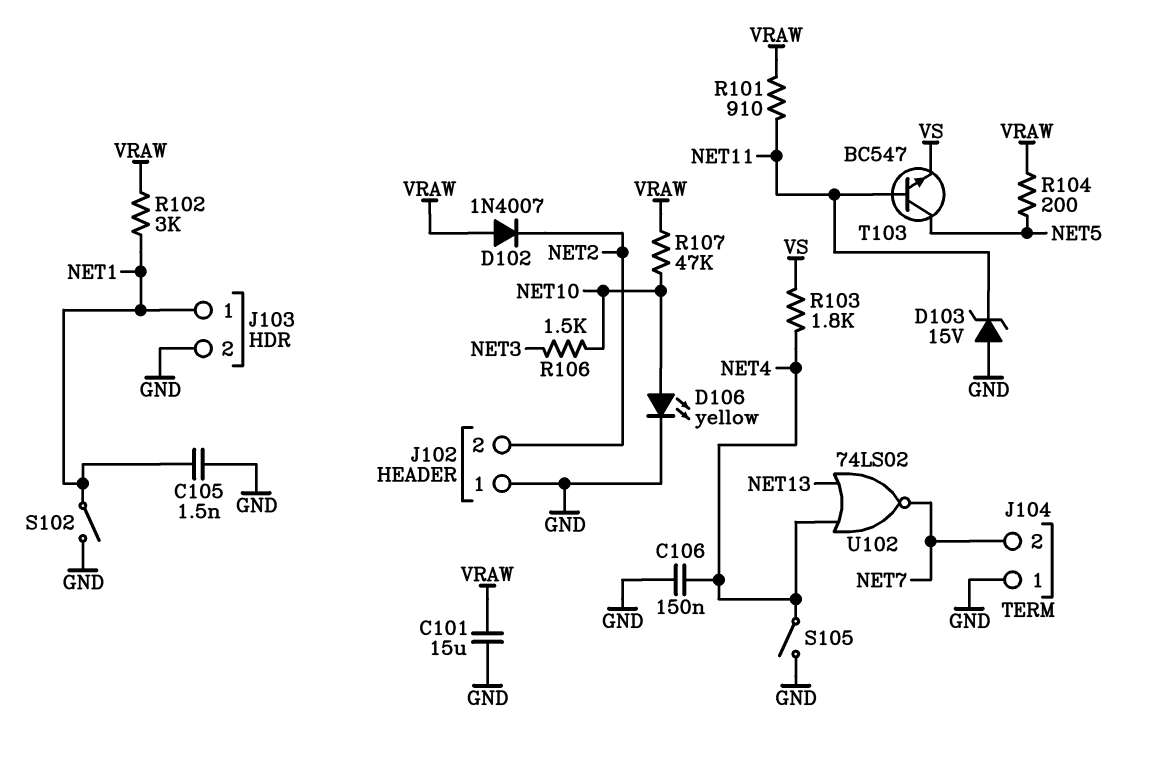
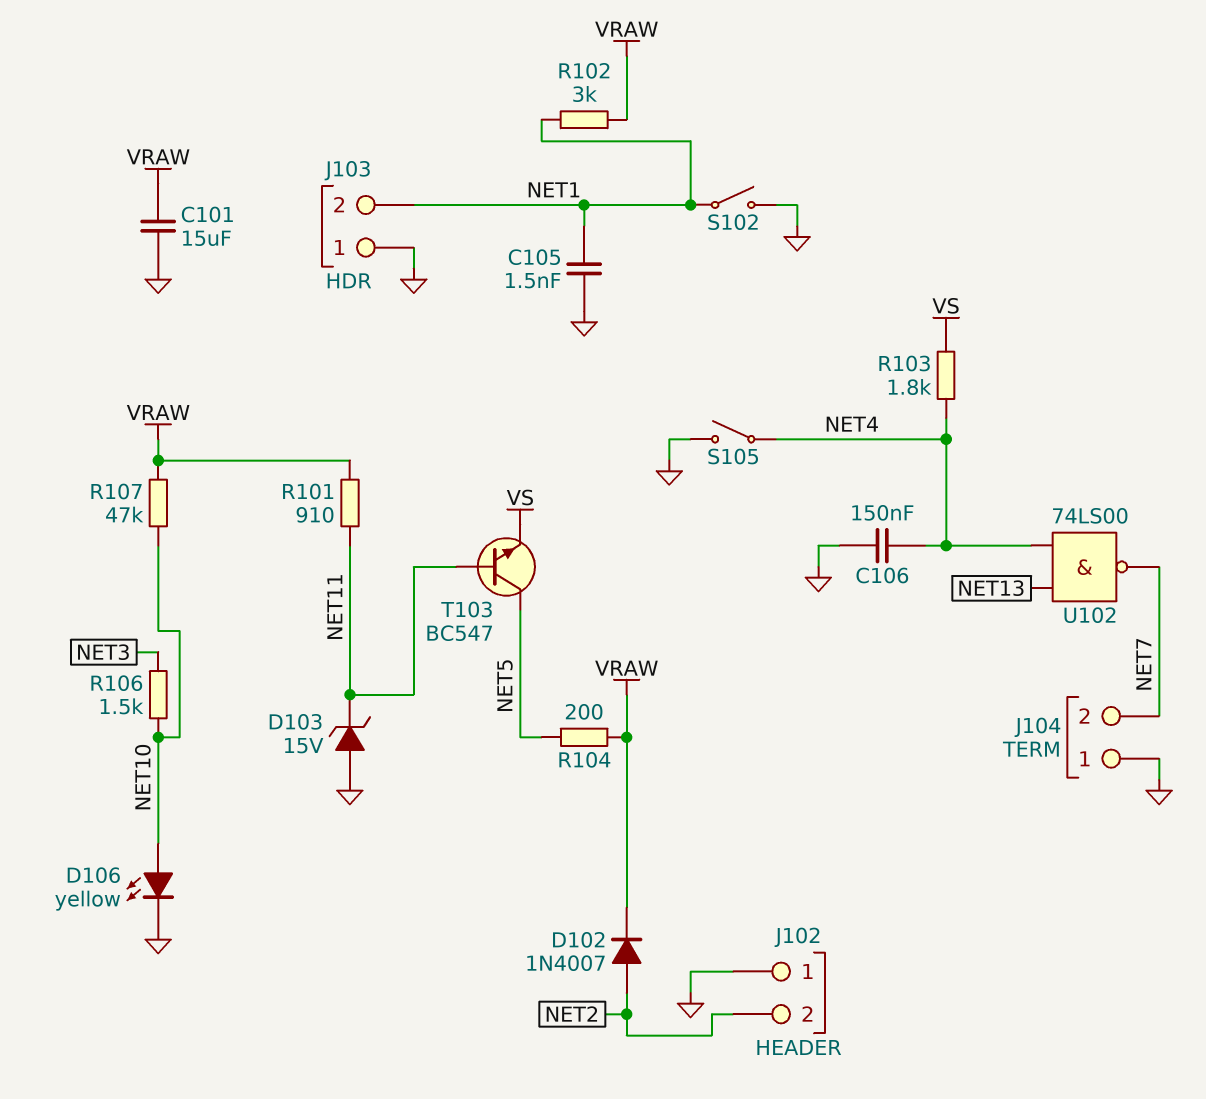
D102: diode 1N4007 (A VRAW, K NET2) -> diode 1N4007 (A NET2, K VRAW)
J103 pin 1: NET1 -> GND
J103 pin 2: GND -> NET1
U102: NOR 74LS02 (in NET4, in NET13, out NET7) -> NAND 74LS00 (in NET4, in NET13, out NET7)

